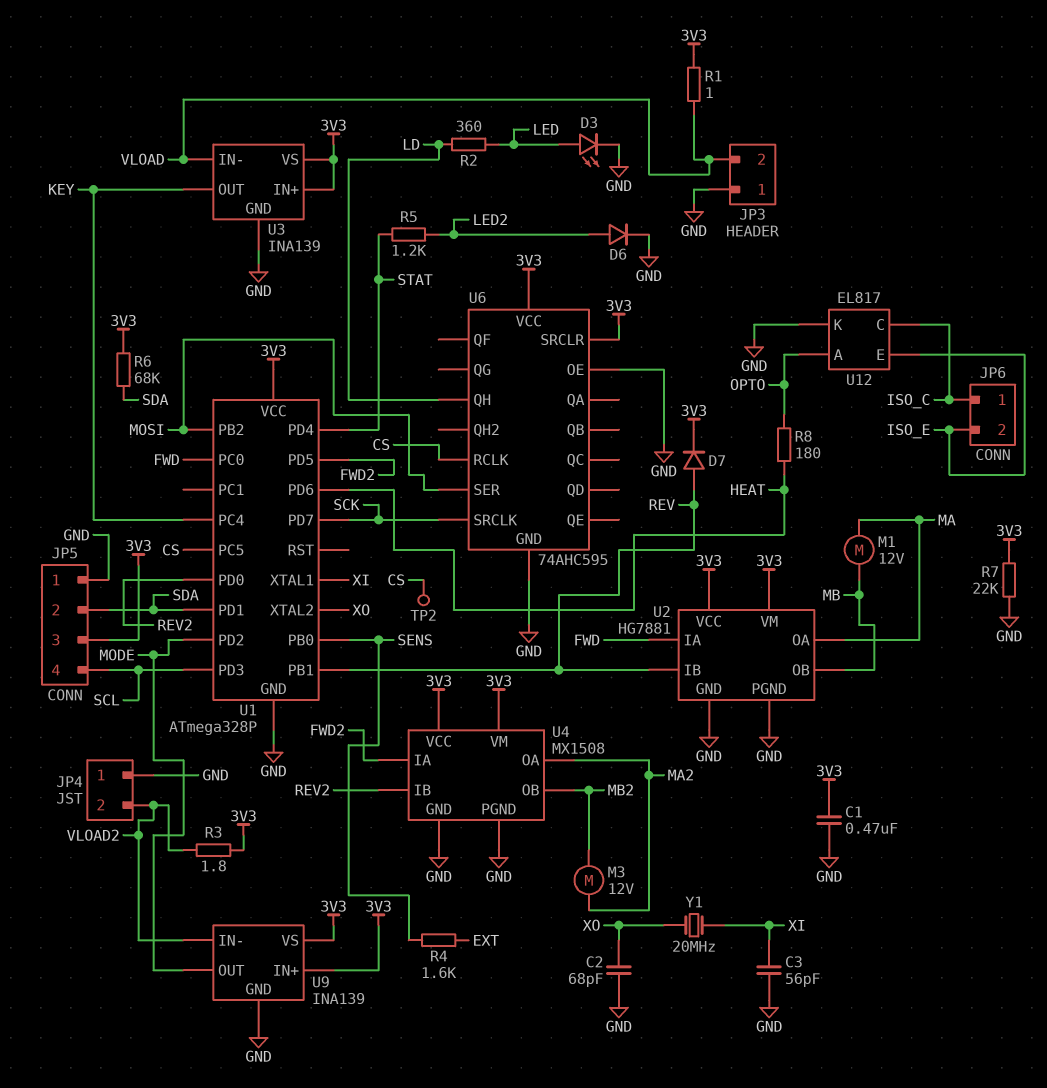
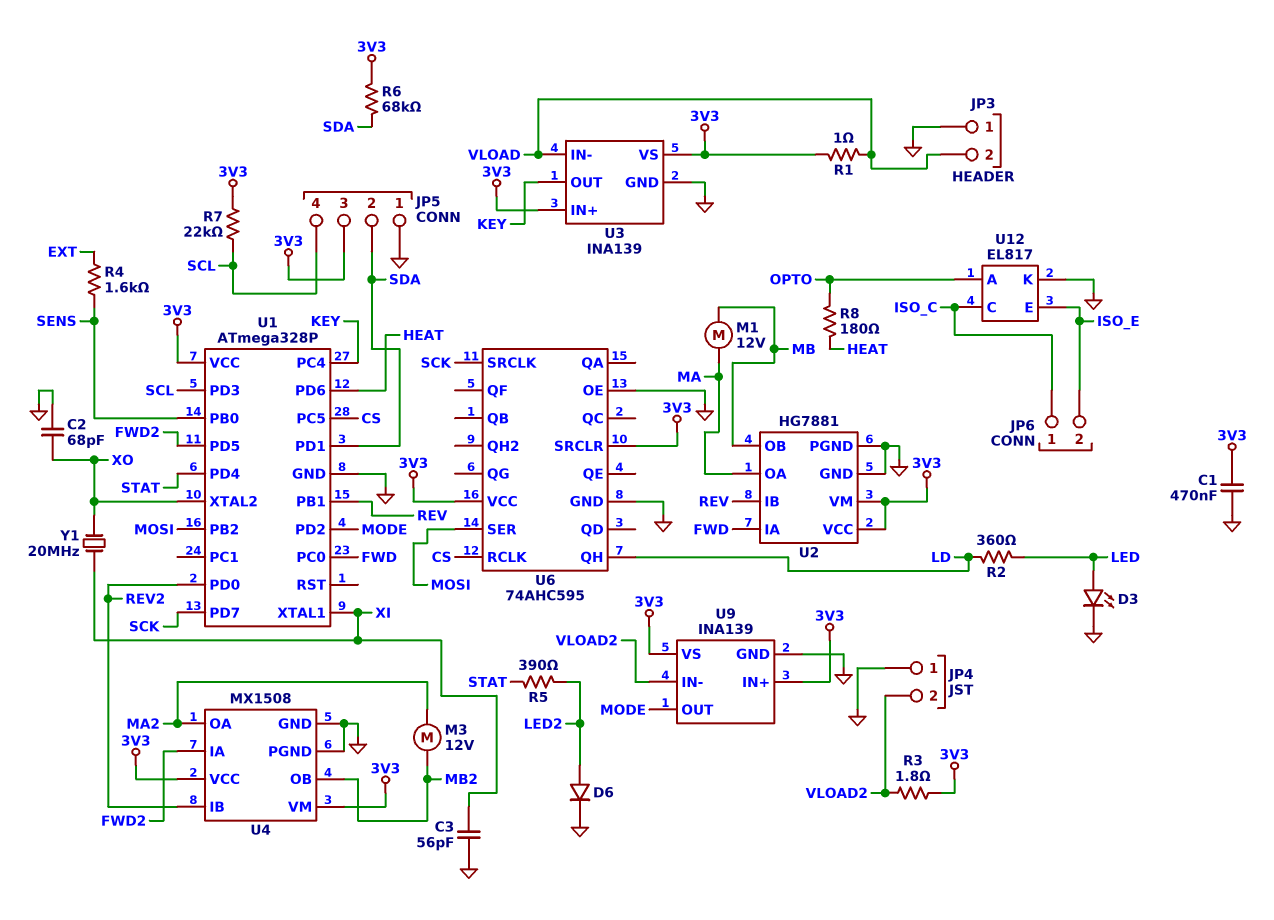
D7: diode (A REV, K 3V3) -> none
R5: 1.2k (LED2, STAT) -> 390 (LED2, STAT)
R7: 22k (3V3, GND) -> 22k (3V3, SCL)
TP2: test point (CS) -> none

